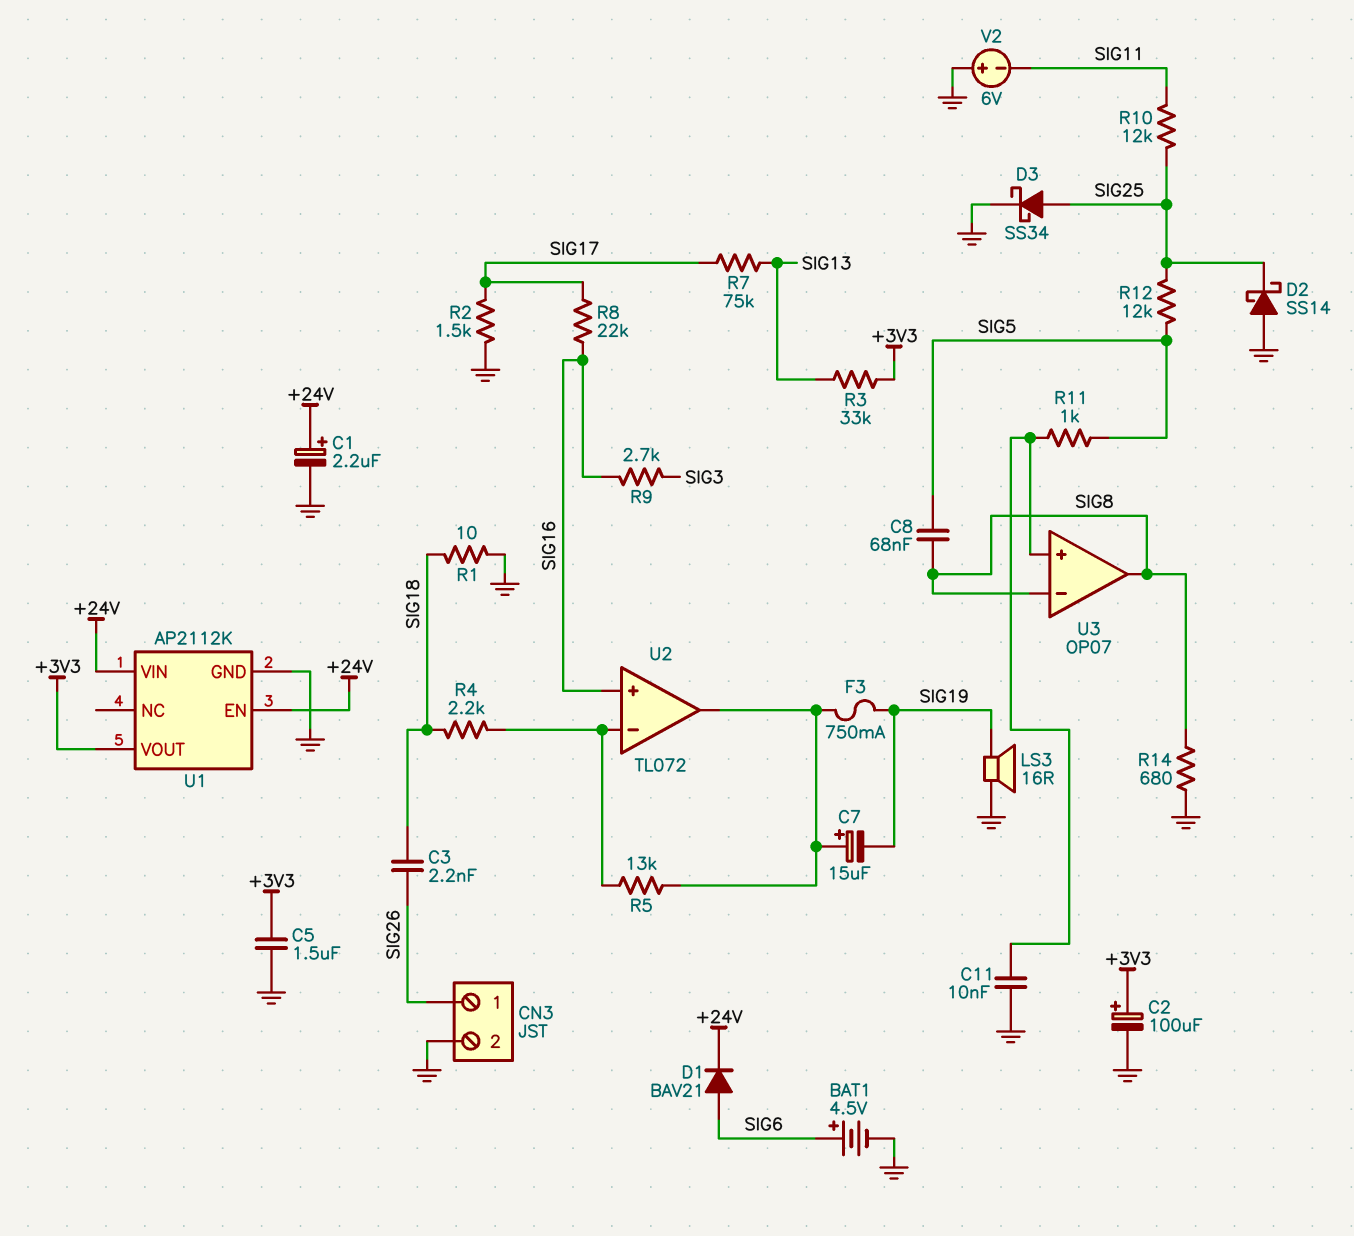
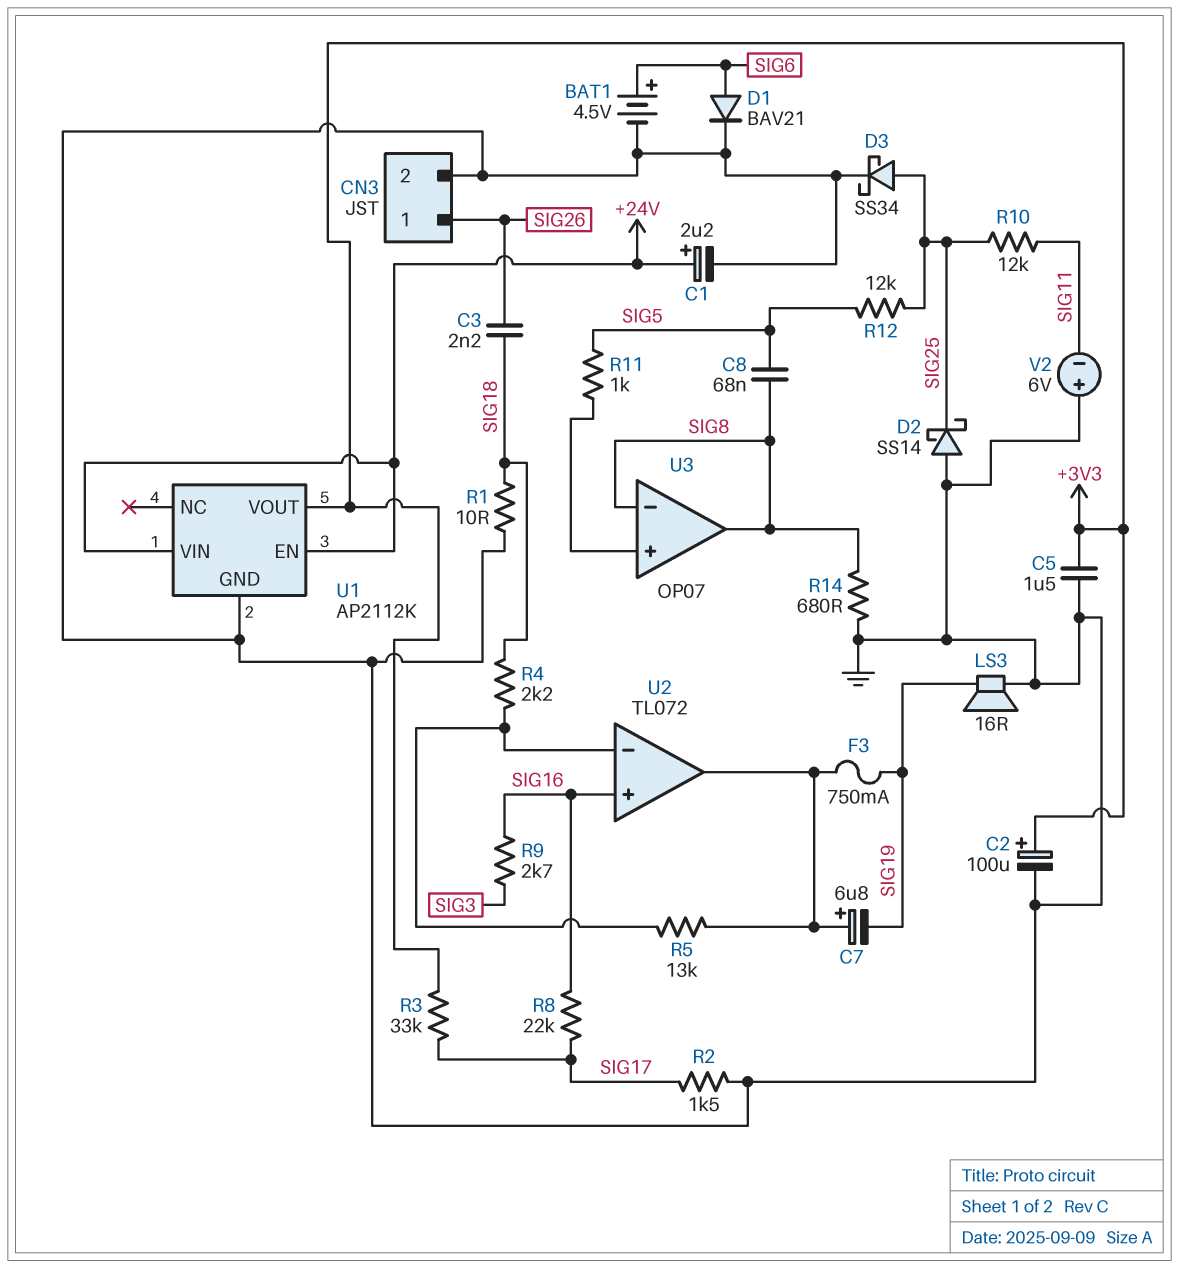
C7: 15uF (plus U2/out, minus SIG19) -> 6.8uF (plus U2/out, minus SIG19)
C11: 10nF (GND, U3/in+) -> none
D1: diode BAV21 (A SIG6, K +24V) -> diode BAV21 (A SIG6, K GND)
R3: 33k (+3V3, SIG13) -> 33k (+3V3, SIG17)
R7: 75k (SIG13, SIG17) -> none

